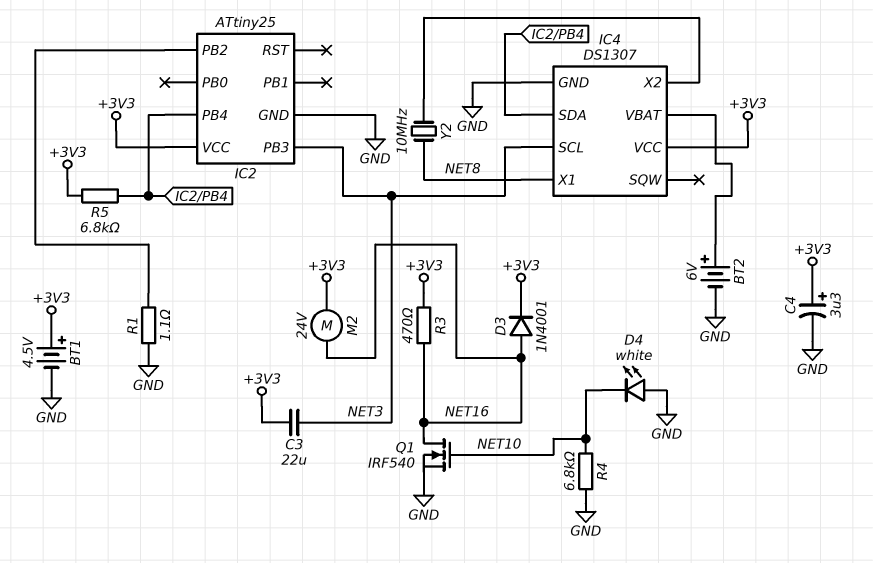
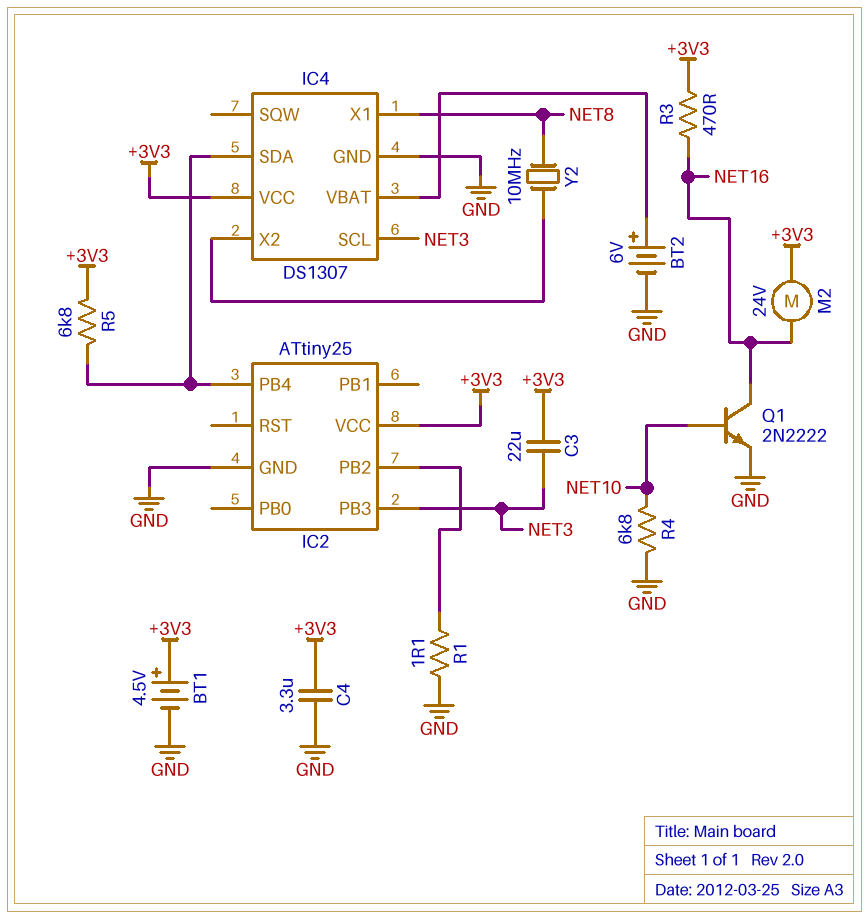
C4: 3.3uF (plus +3V3, minus GND) -> 3.3uF (+3V3, GND)
D3: diode 1N4001 (A NET16, K +3V3) -> none
D4: LED white (A GND, K NET10) -> none
Q1: NMOS IRF540 (G NET10, D NET16, S GND) -> NPN 2N2222 (B NET10, C NET16, E GND)

